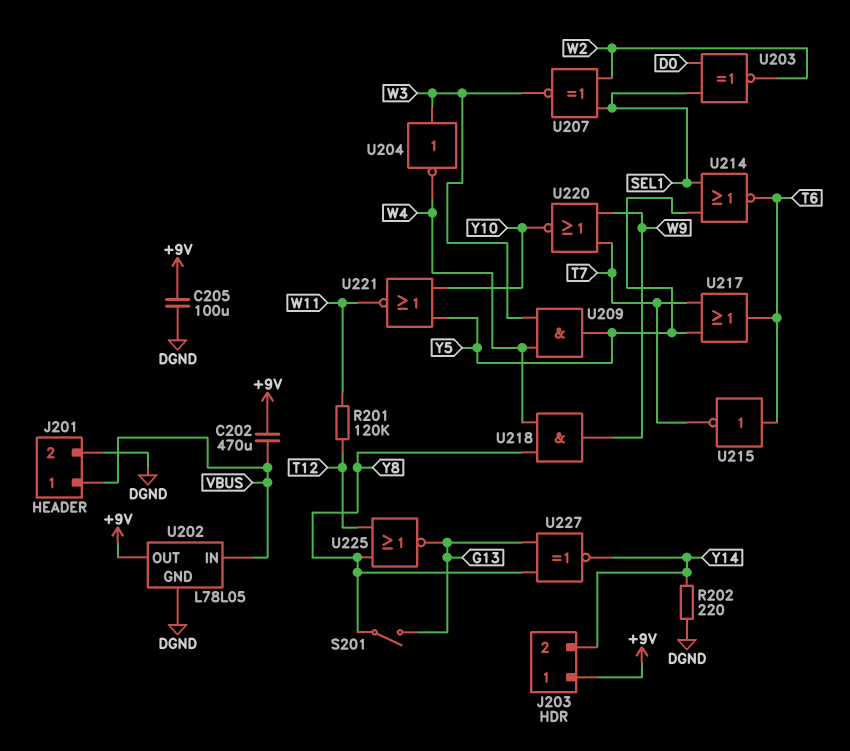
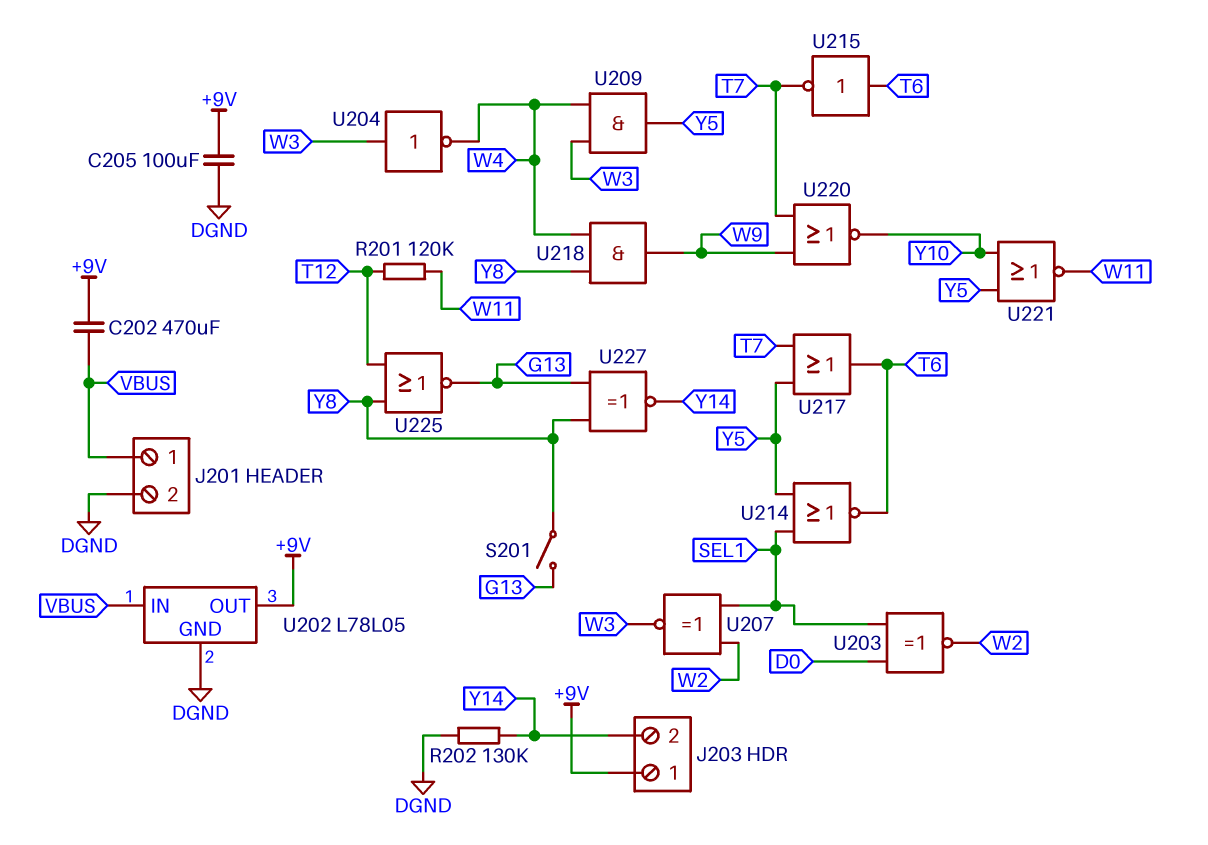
R202: 220 (DGND, Y14) -> 130k (DGND, Y14)

